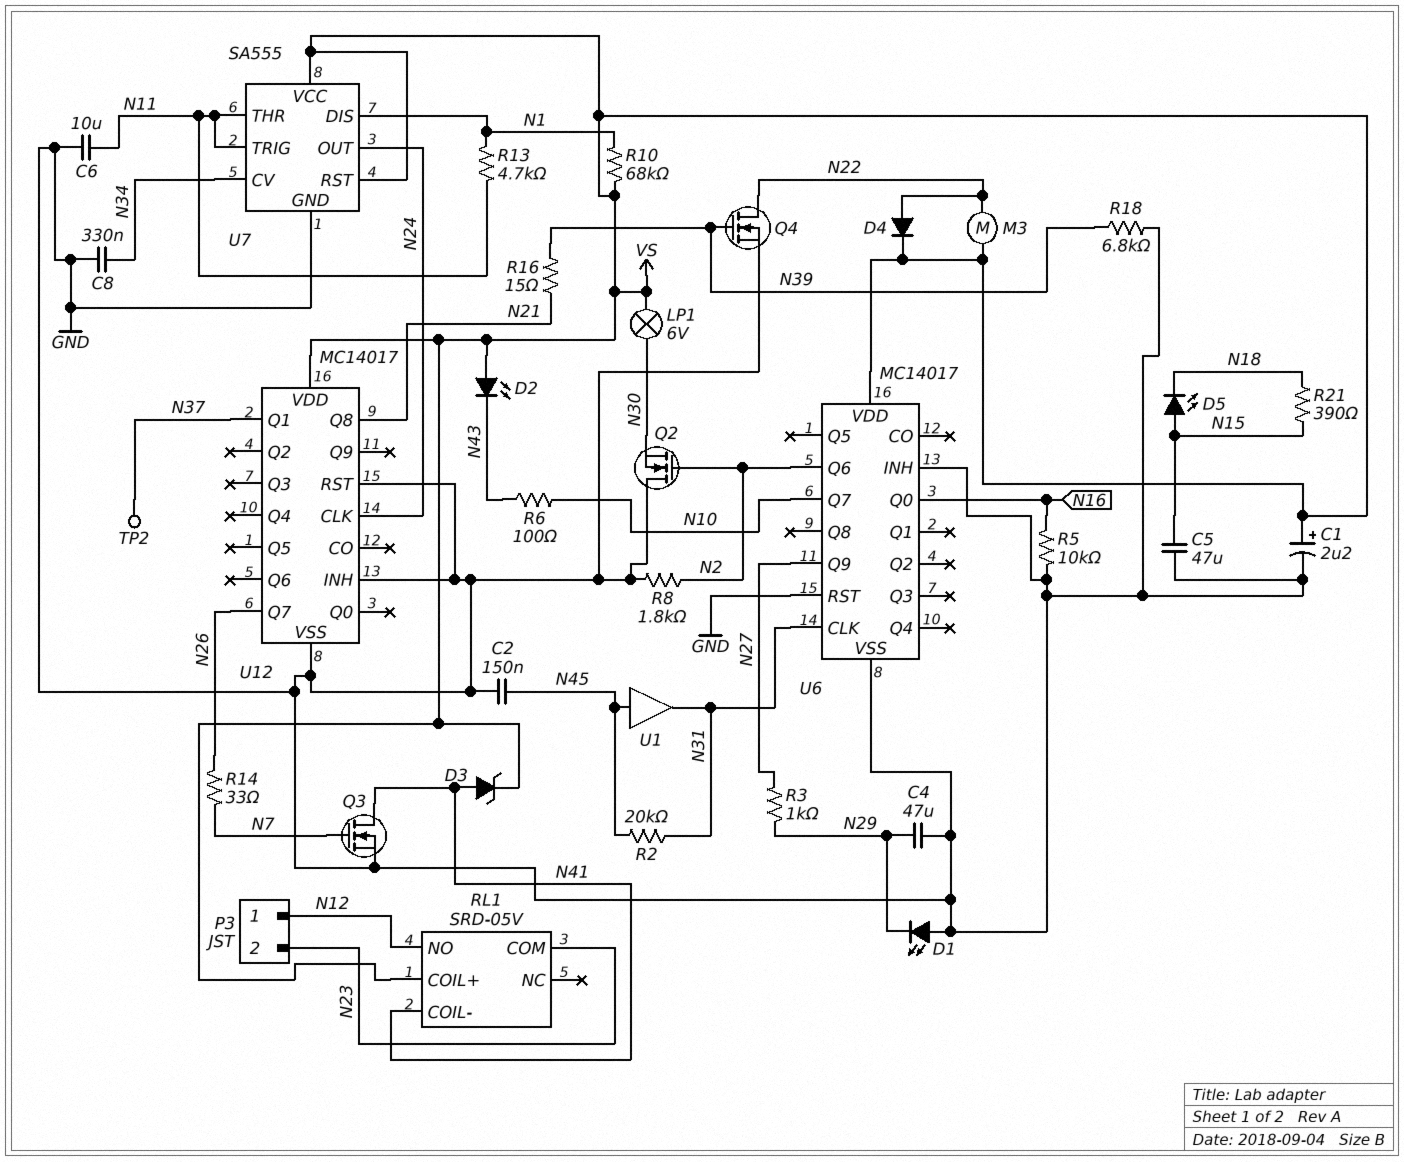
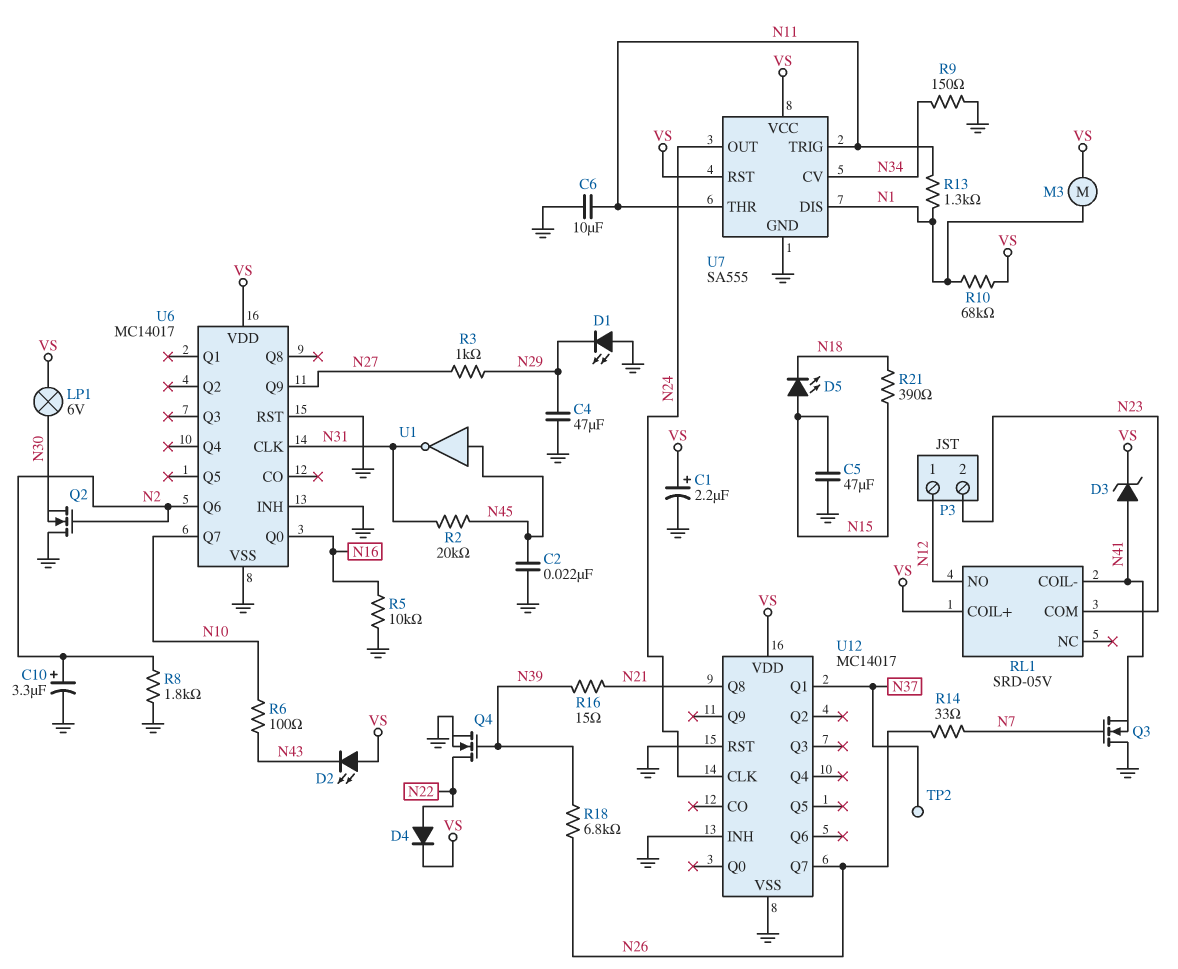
C2: 150nF (GND, N45) -> 22nF (GND, N45)
C8: 330nF (GND, N34) -> none
C10: none -> 3.3uF (plus N2, minus GND)
M3: motor (N22, VS) -> motor (N1, VS)
Q3: NMOS (G N7, D N41, S GND) -> NMOS (G N7, D GND, S N41)
R9: none -> 150 (GND, N34)
R13: 4.7k (N1, N11) -> 1.3k (N1, N11)
R18: 6.8k (GND, N39) -> 6.8k (N26, N39)
U1: buffer (in N45, out N31) -> NOT (in N45, out N31)

